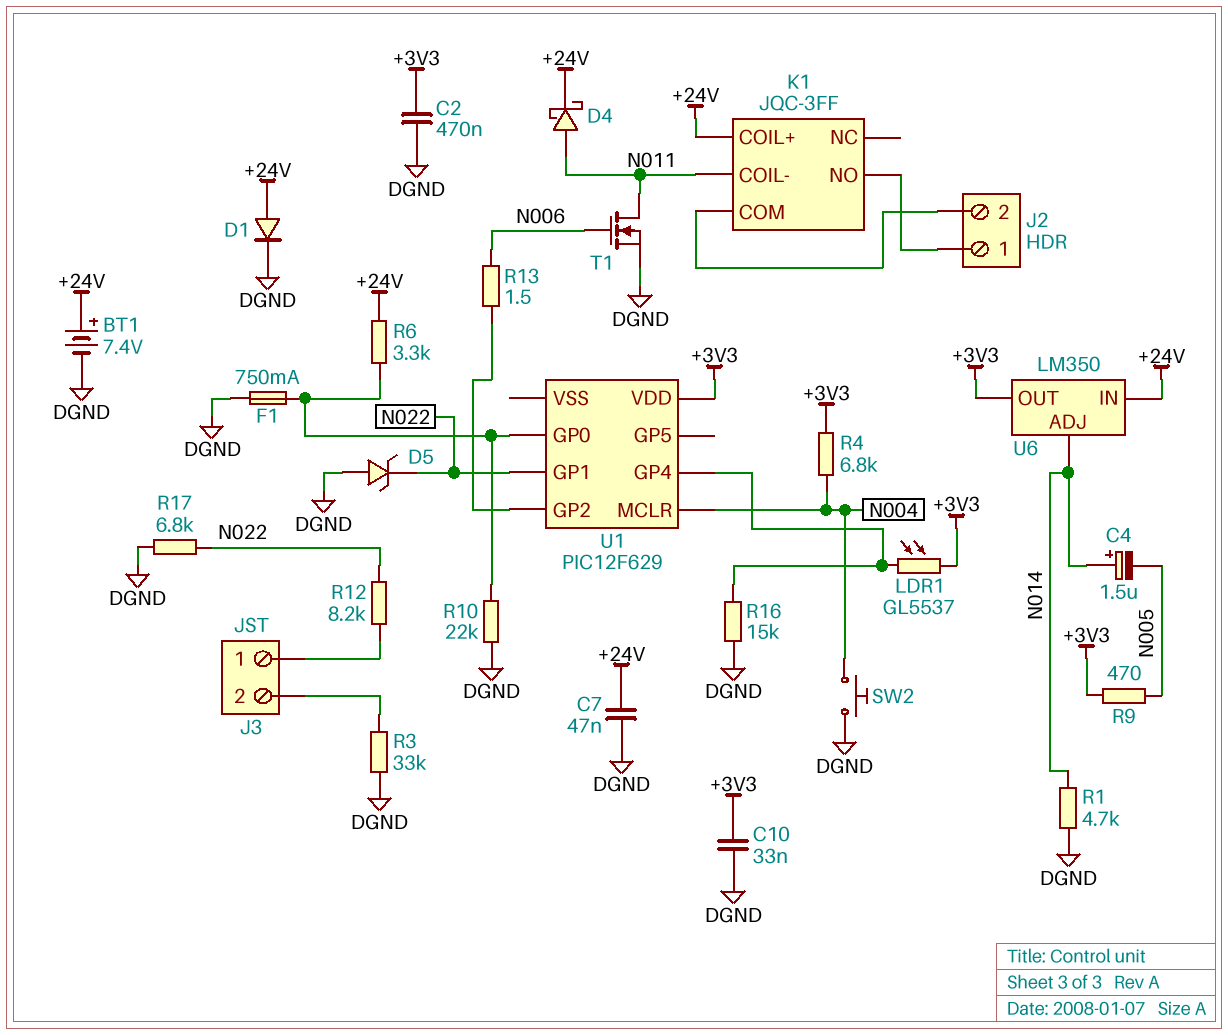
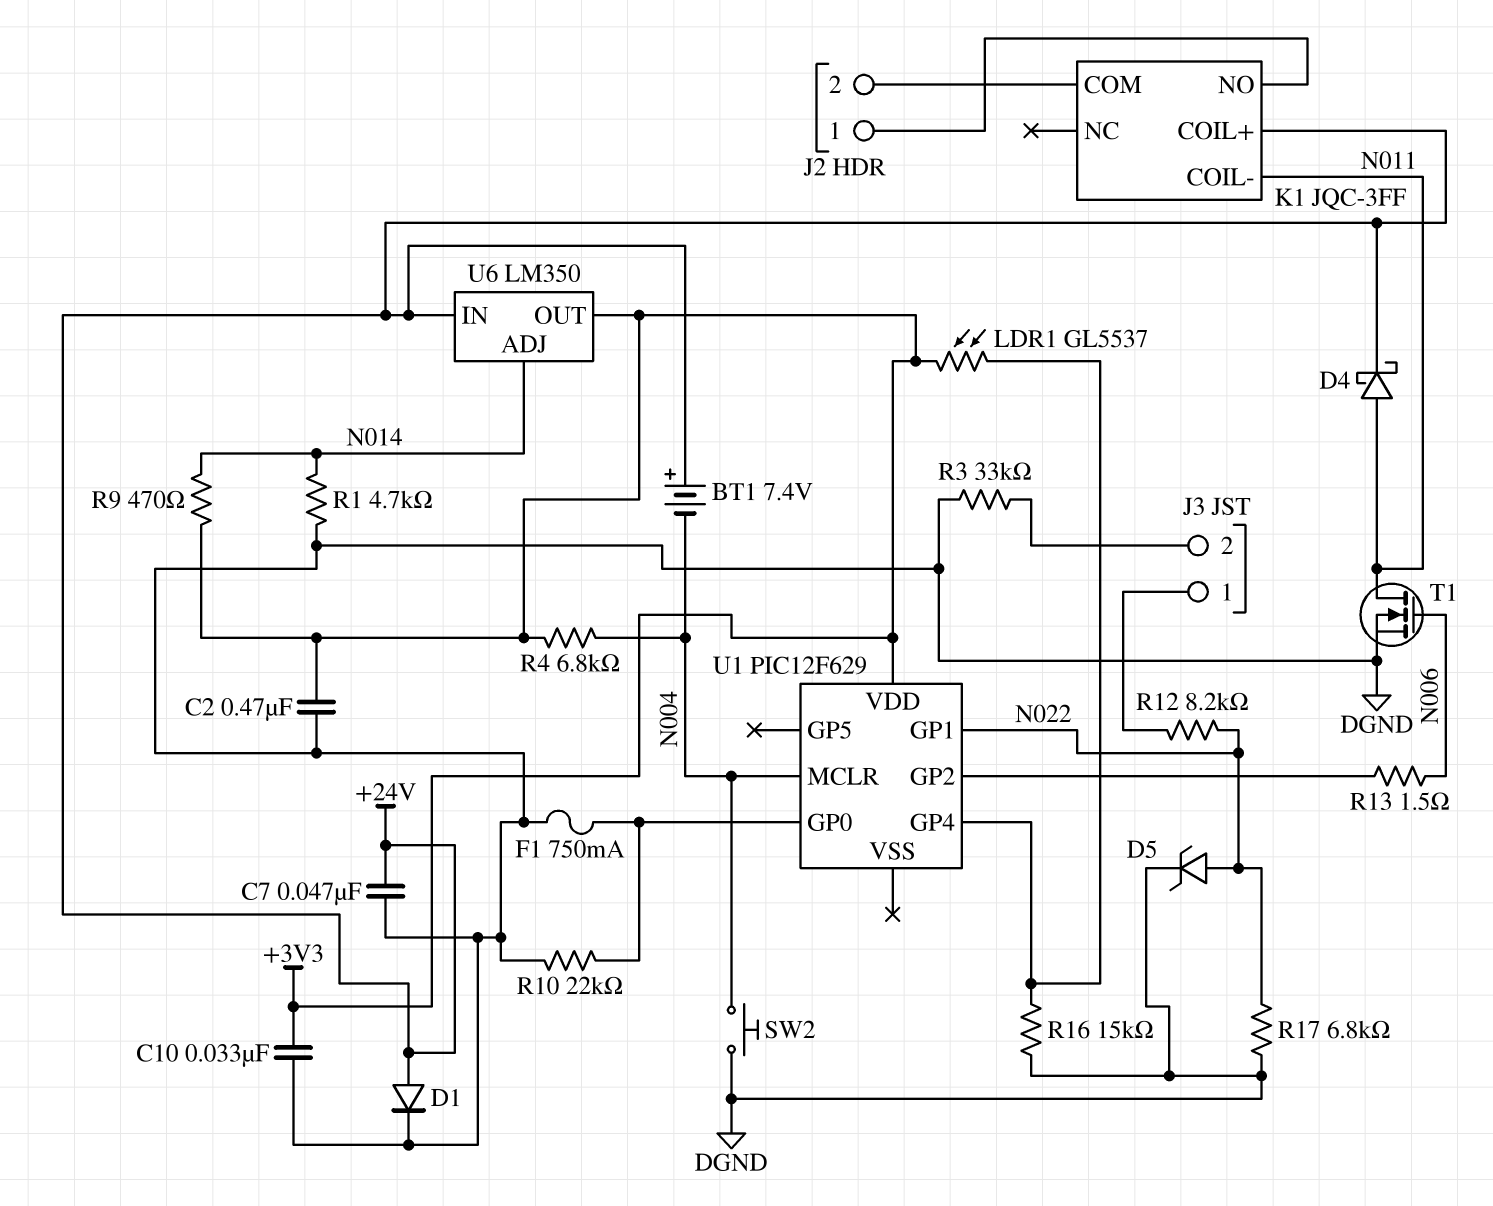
BT1: 7.4V (plus +24V, minus DGND) -> 7.4V (plus +24V, minus N004)
C4: 1.5uF (plus N014, minus N005) -> none
D5: zener (A DGND, K N022) -> zener (A N022, K DGND)
R6: 3.3k (+24V, U1/GP0) -> none
R9: 470 (+3V3, N005) -> 470 (+3V3, N014)

